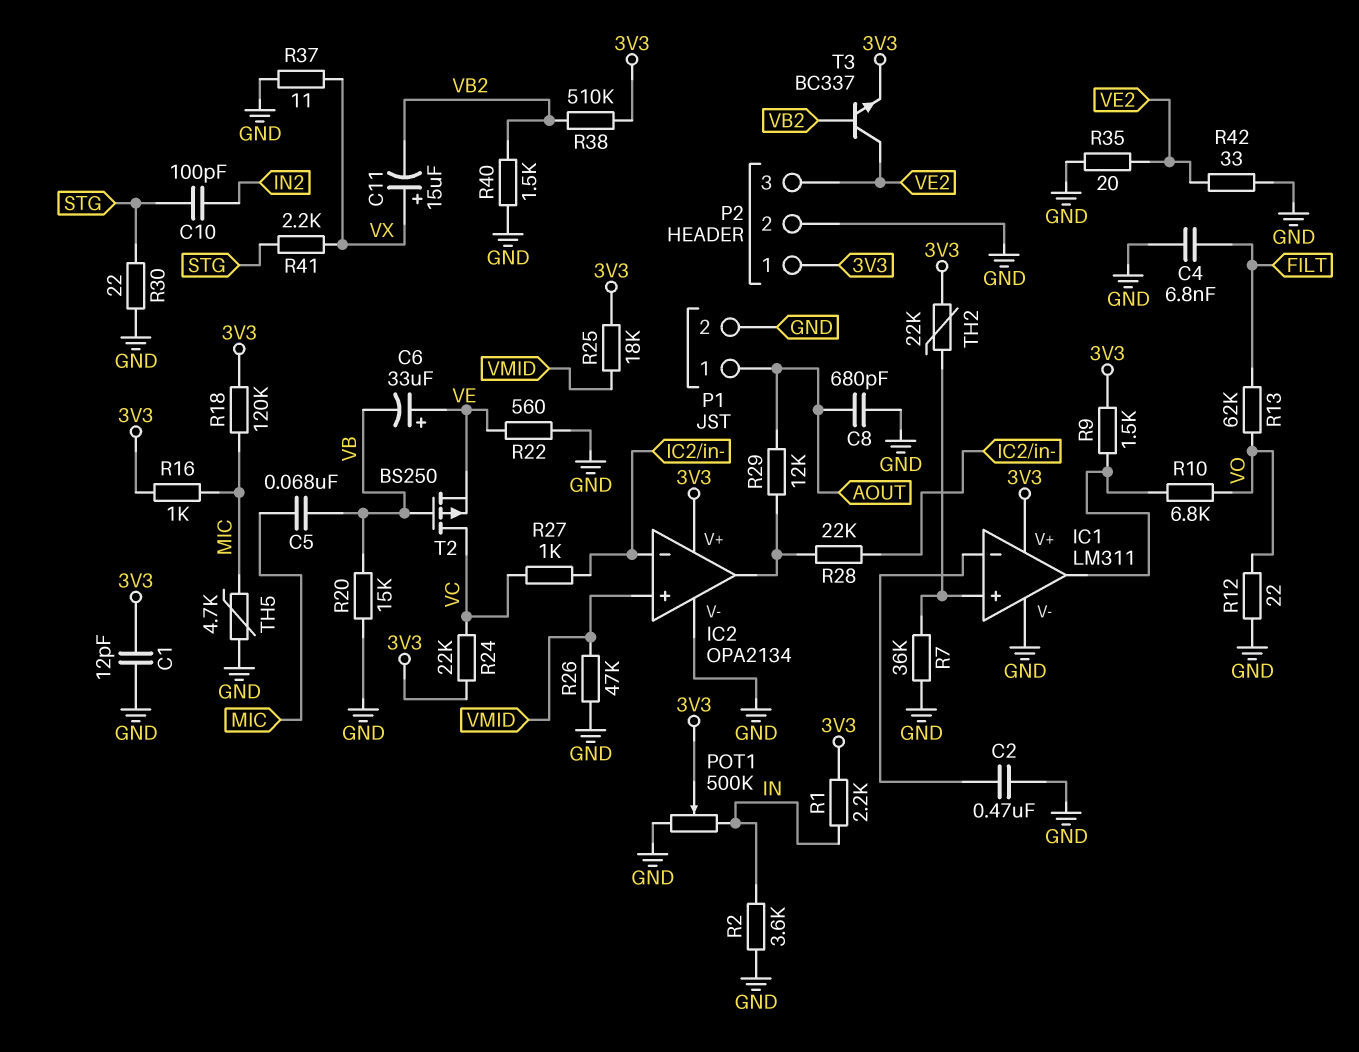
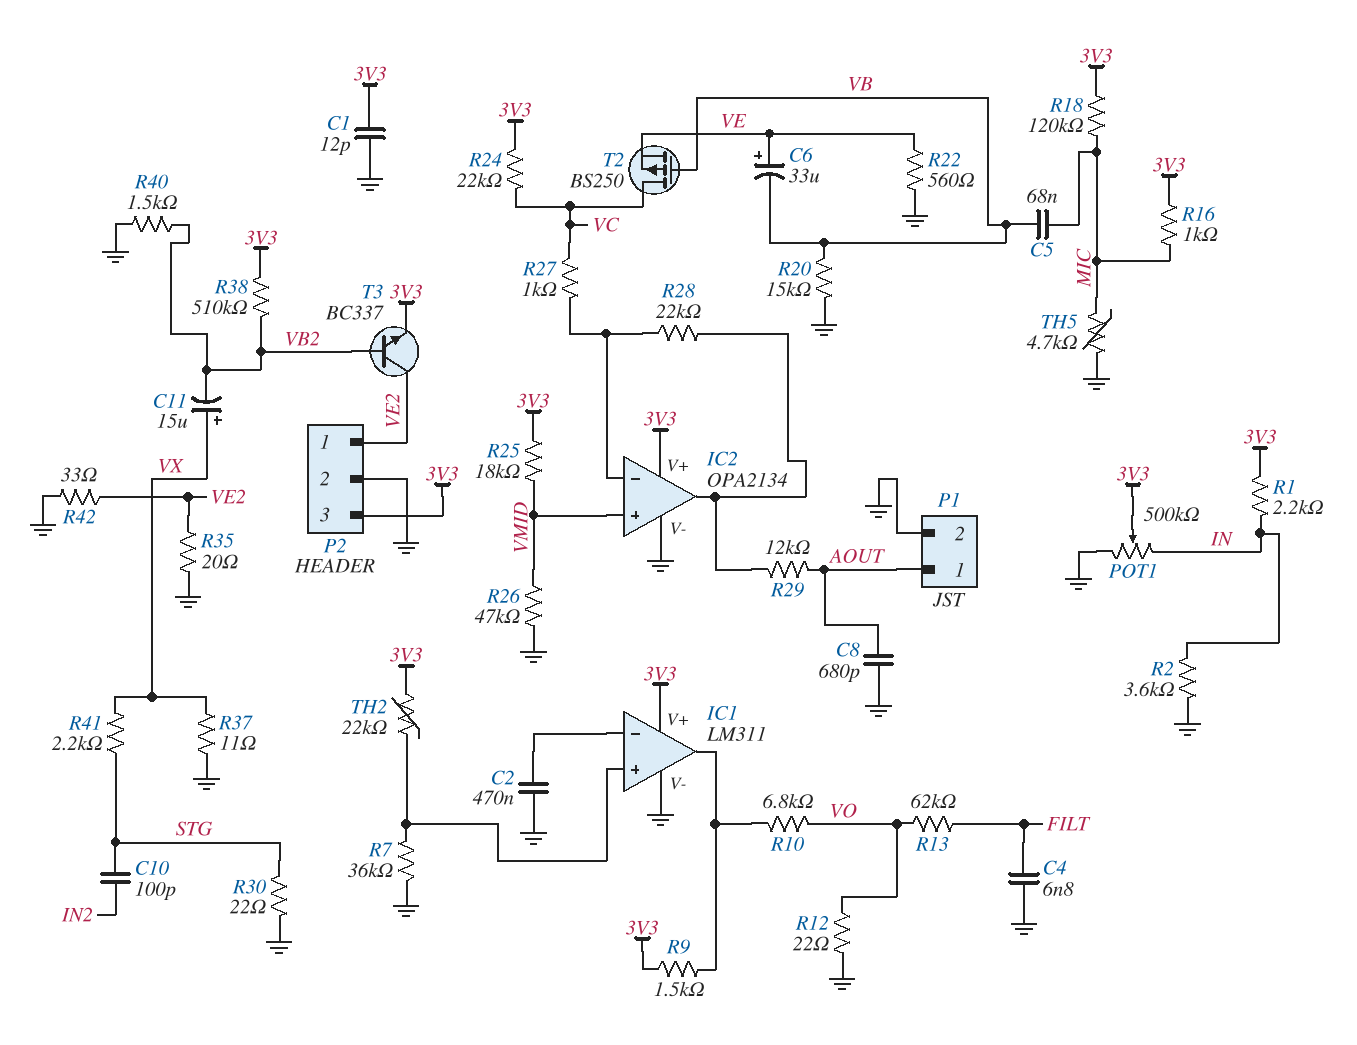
P2 pin 1: 3V3 -> VE2
P2 pin 3: VE2 -> 3V3

